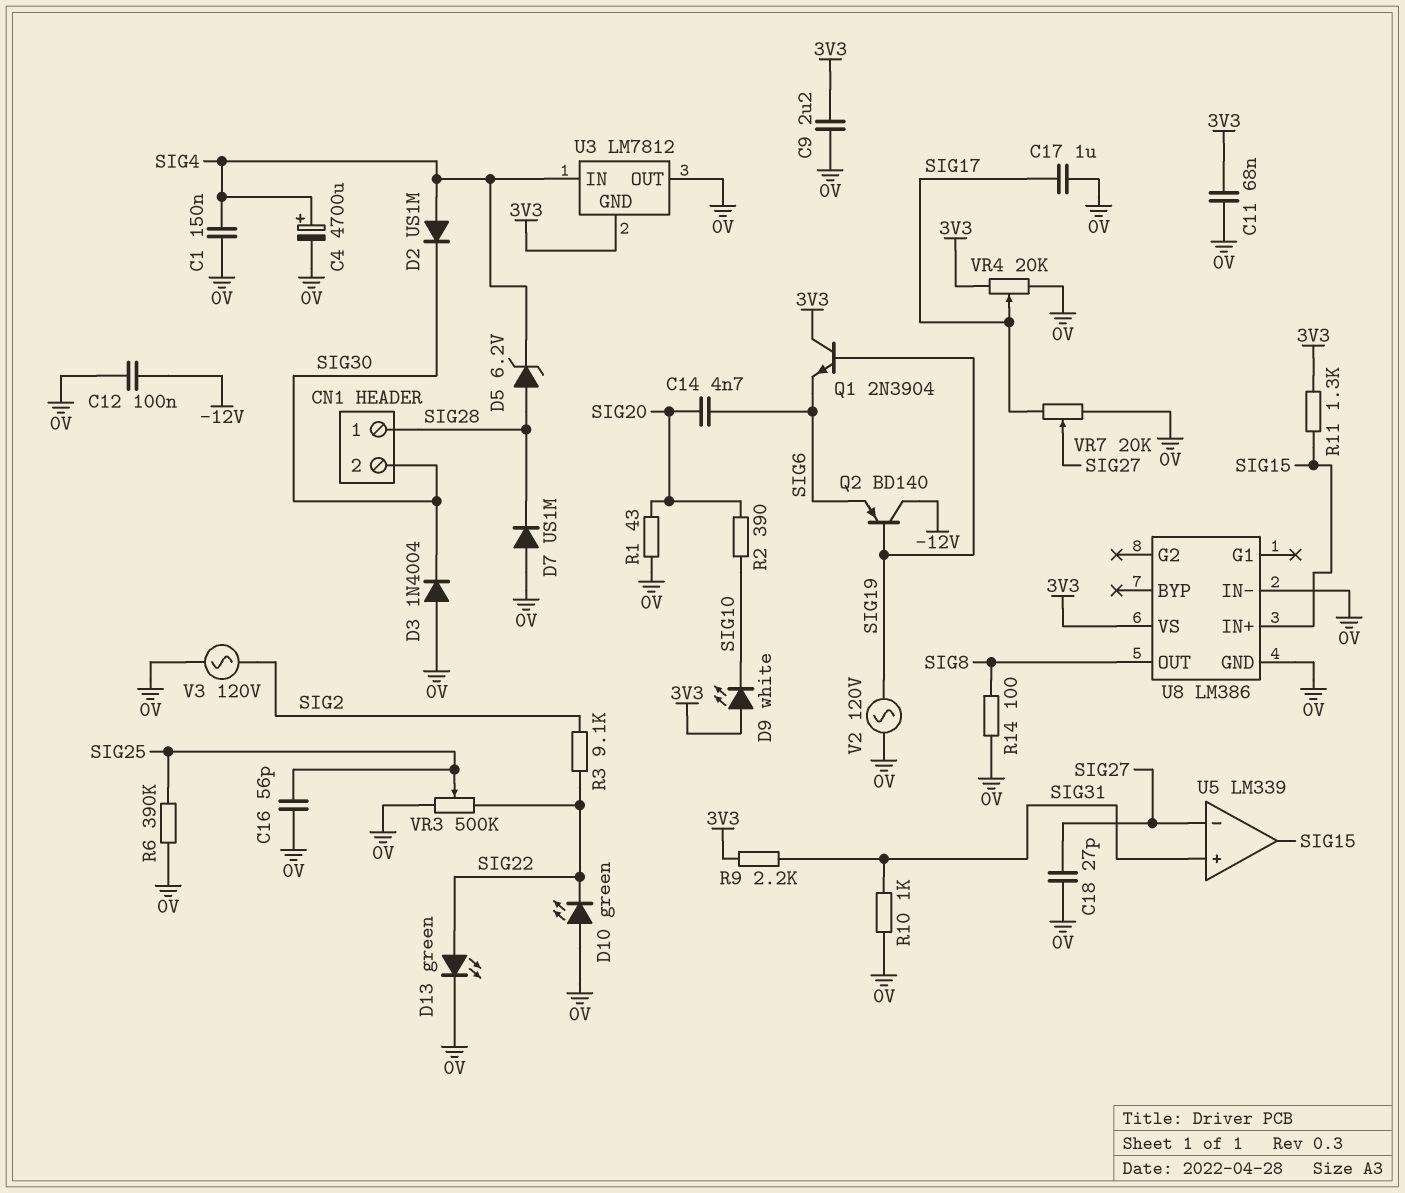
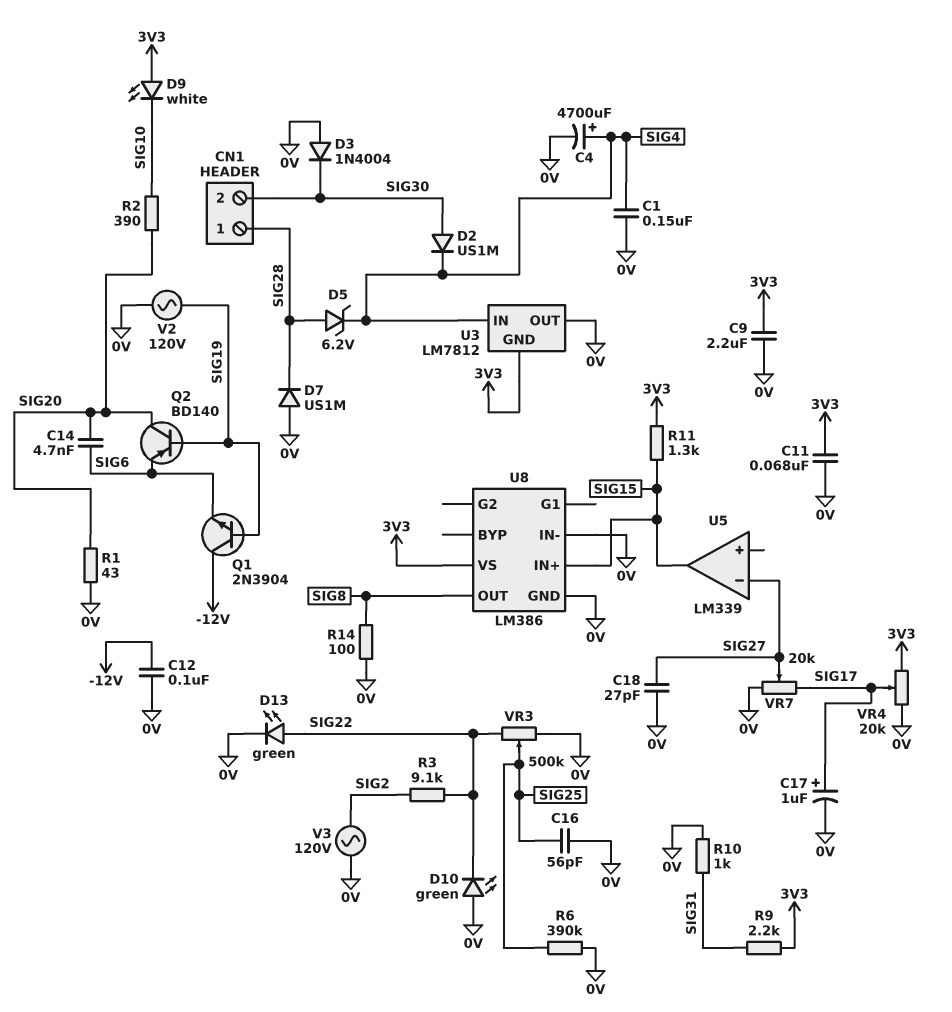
C17: 1uF (0V, SIG17) -> 1uF (plus SIG17, minus 0V)
D2: diode US1M (A SIG4, K SIG30) -> diode US1M (A SIG30, K SIG4)
Q1: NPN 2N3904 (B SIG19, C 3V3, E SIG6) -> NPN 2N3904 (B SIG19, C -12V, E SIG6)
Q2: PNP BD140 (B SIG19, C -12V, E SIG6) -> PNP BD140 (B SIG19, C SIG20, E SIG6)
U5 pin in+: SIG31 -> none

